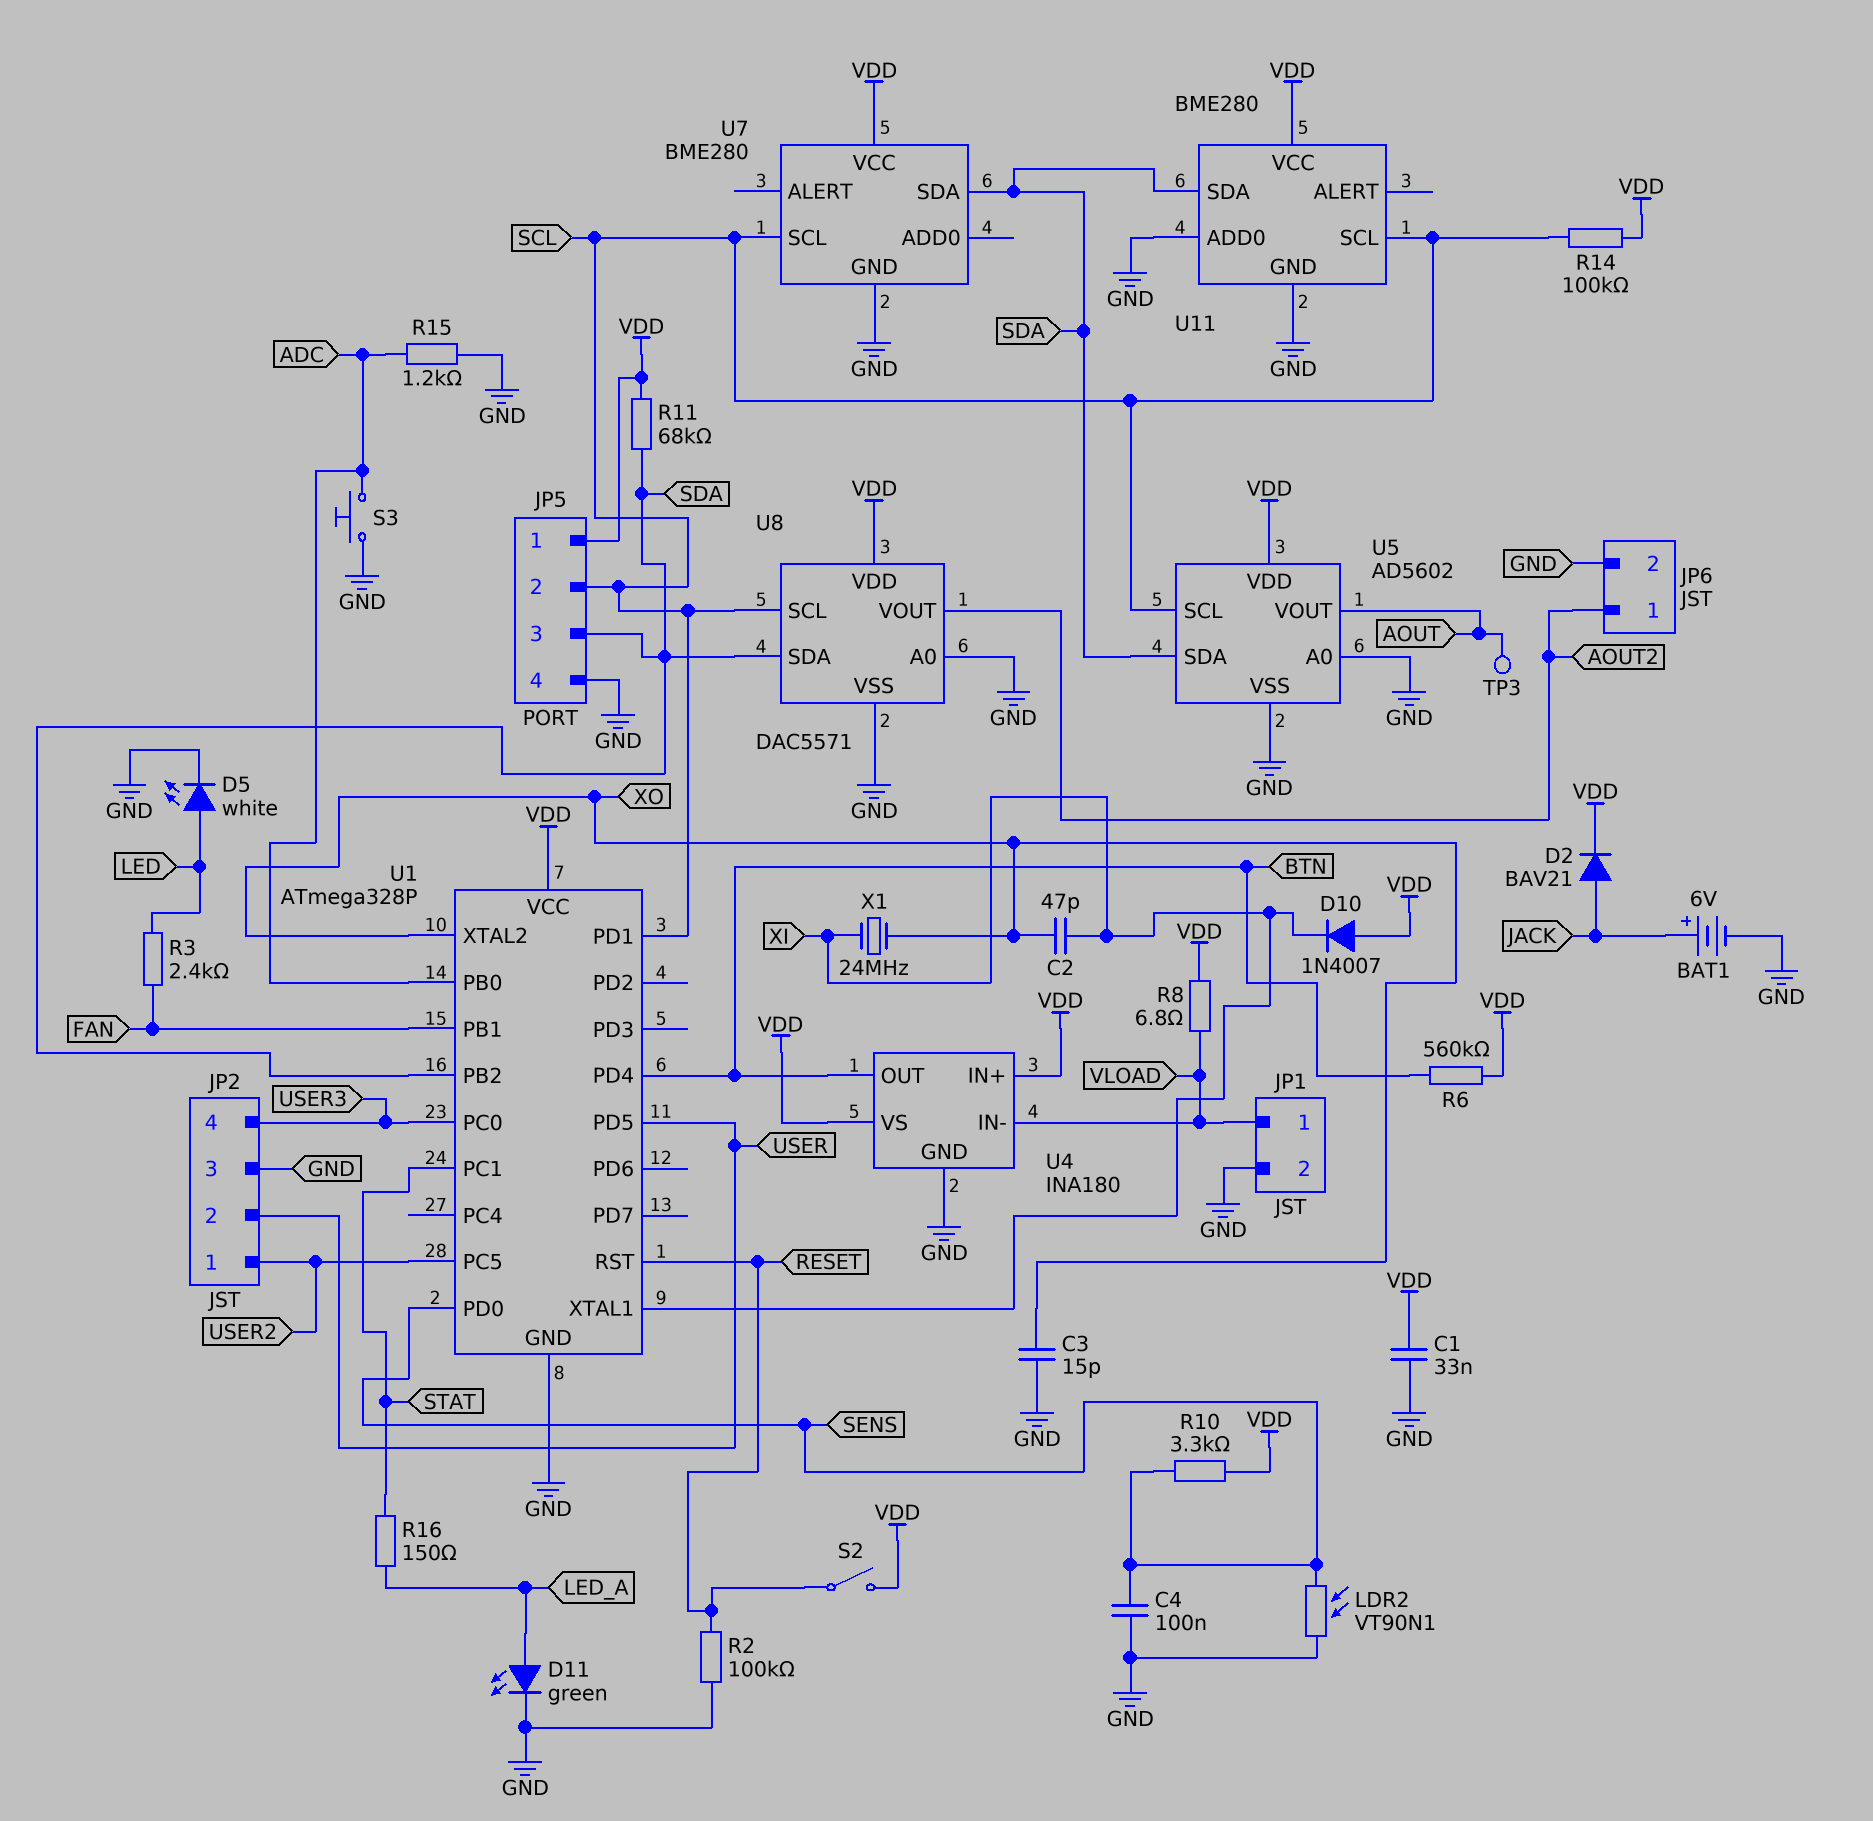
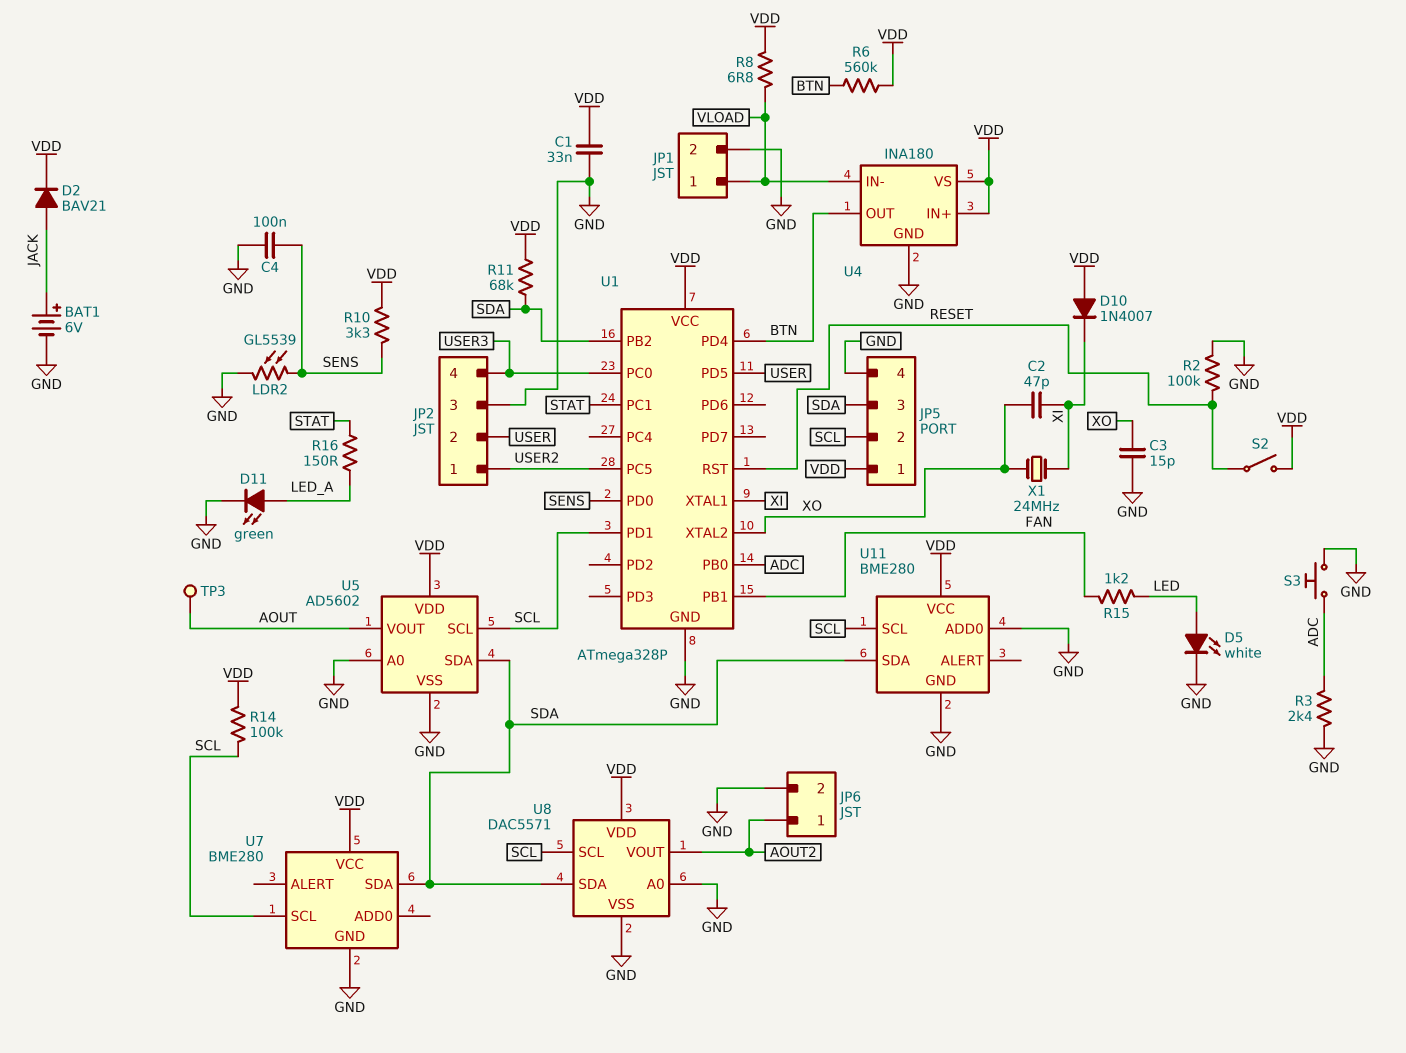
LDR2: VT90N1 (GND, SENS) -> GL5539 (GND, SENS)
R3: 2.4k (FAN, LED) -> 2.4k (ADC, GND)
R15: 1.2k (ADC, GND) -> 1.2k (FAN, LED)

